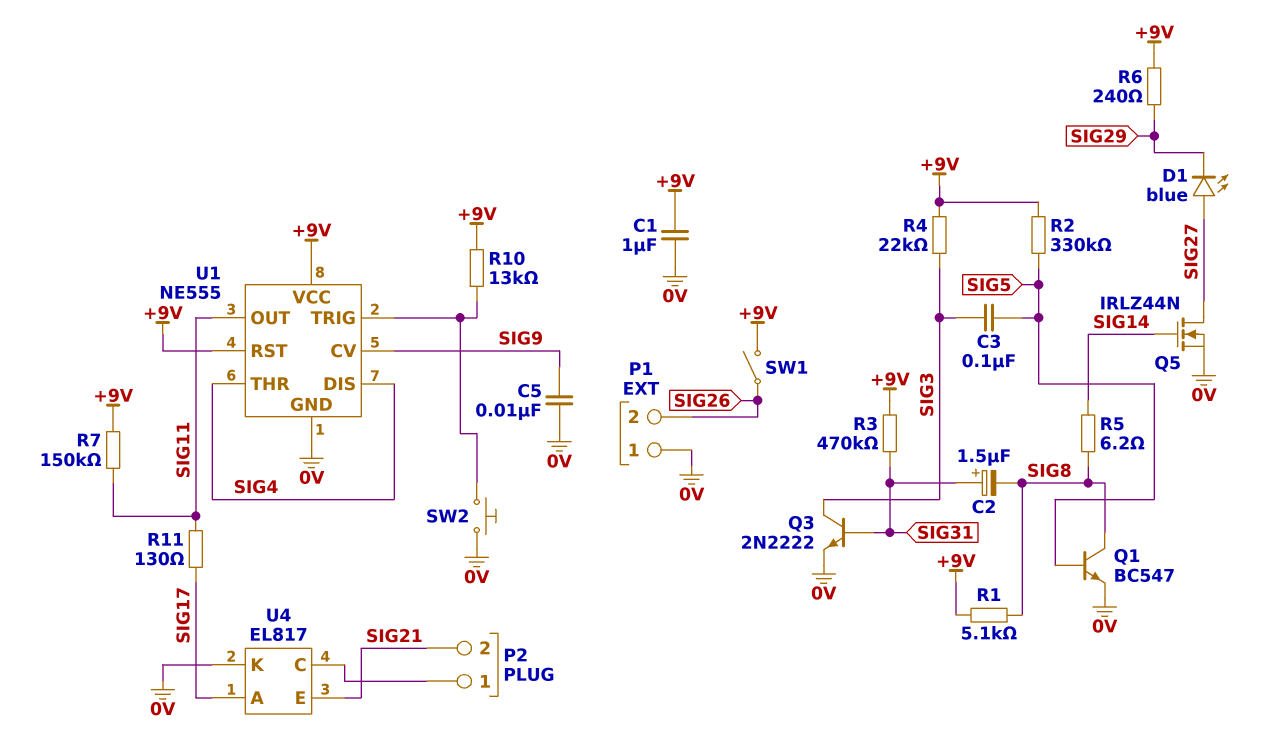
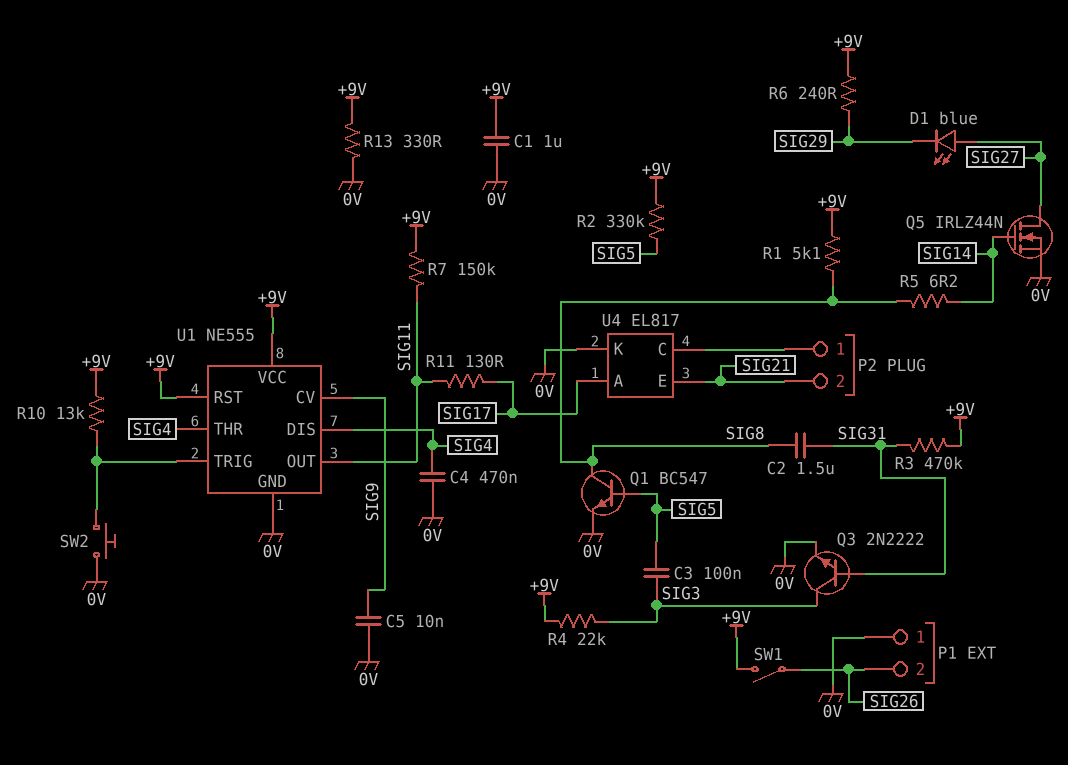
C2: 1.5uF (plus SIG31, minus SIG8) -> 1.5uF (SIG8, SIG31)
C4: none -> 470nF (0V, SIG4)
R13: none -> 330 (+9V, 0V)

